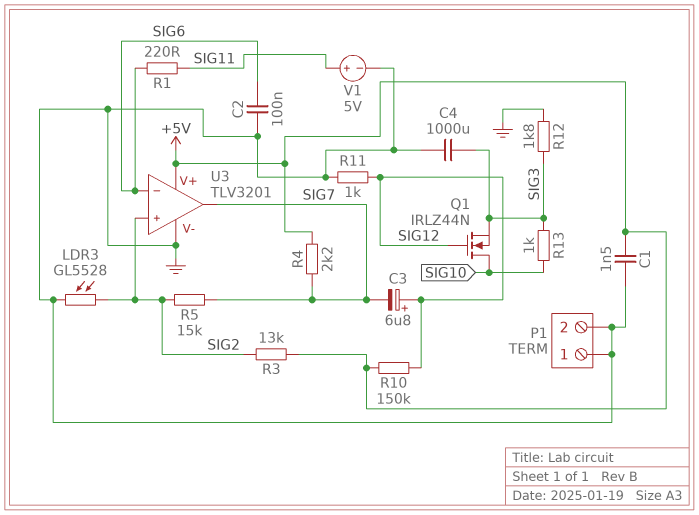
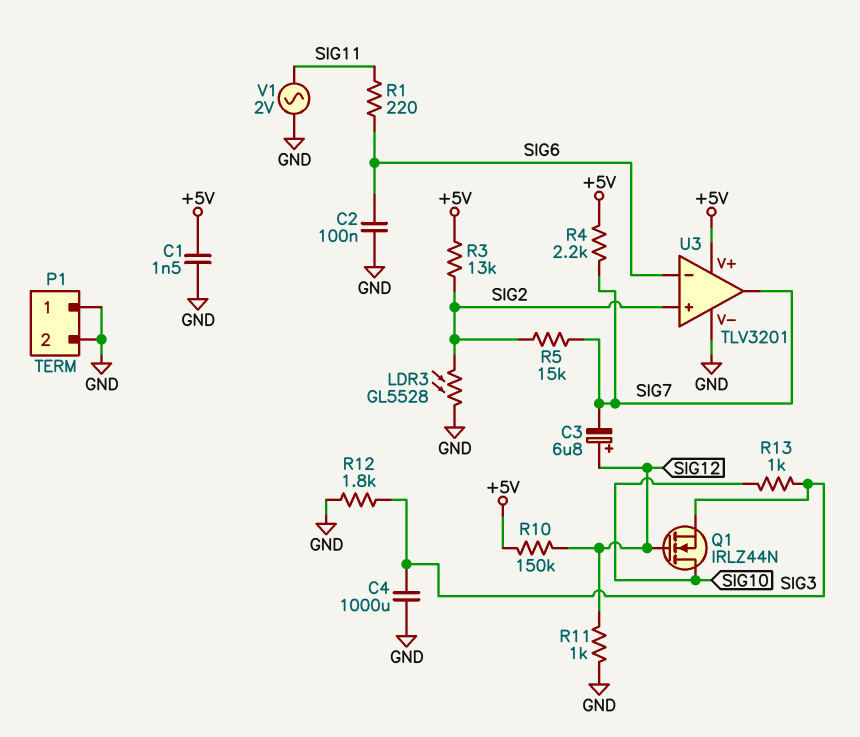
V1: 5V (plus SIG11, minus GND) -> AC 2V (GND, SIG11)

